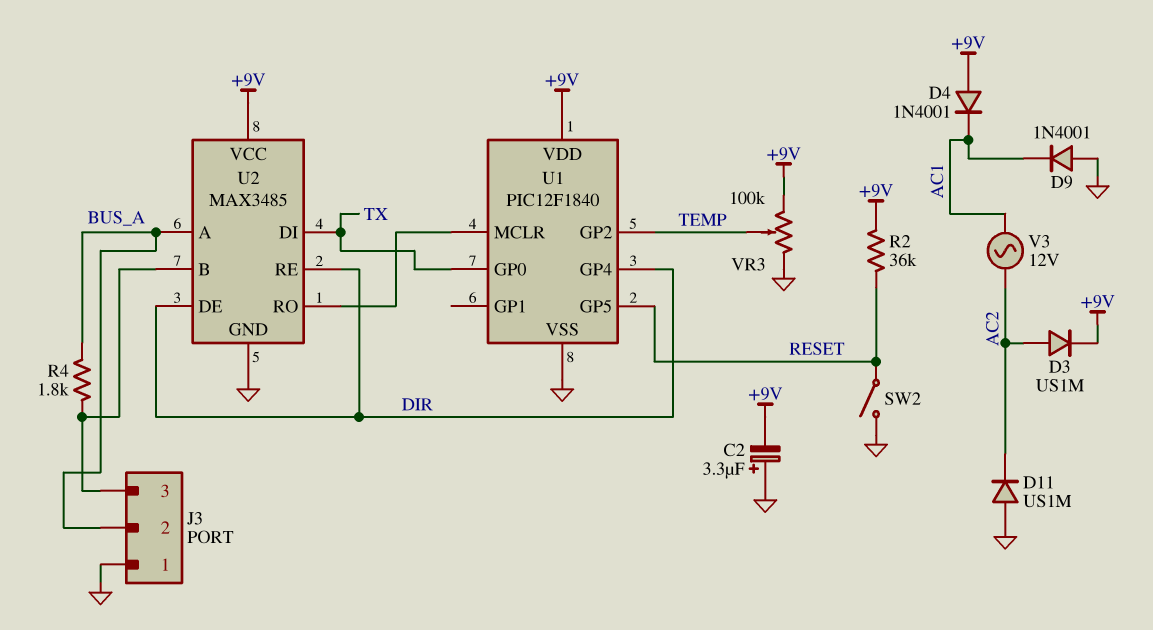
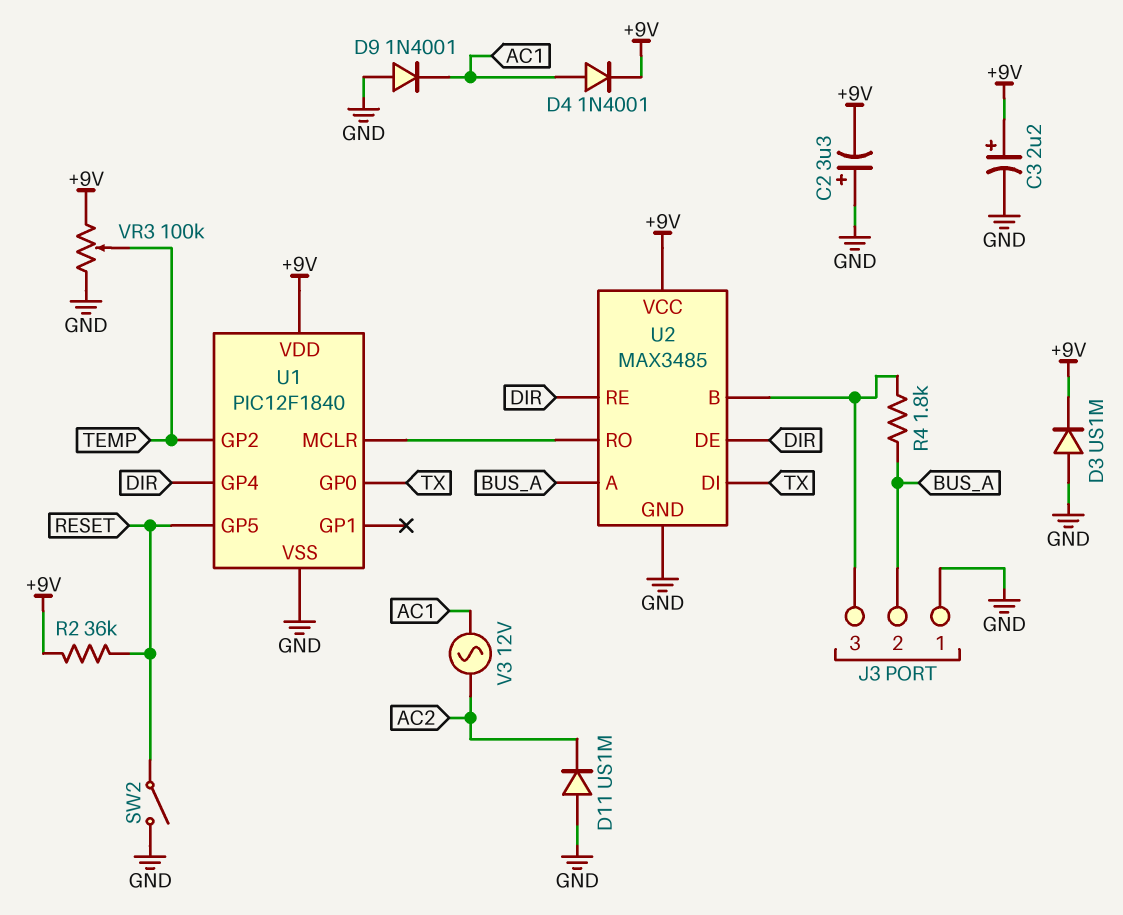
C3: none -> 2.2uF (plus +9V, minus GND)
D3: diode US1M (A AC2, K +9V) -> diode US1M (A GND, K +9V)
D4: diode 1N4001 (A +9V, K AC1) -> diode 1N4001 (A AC1, K +9V)

